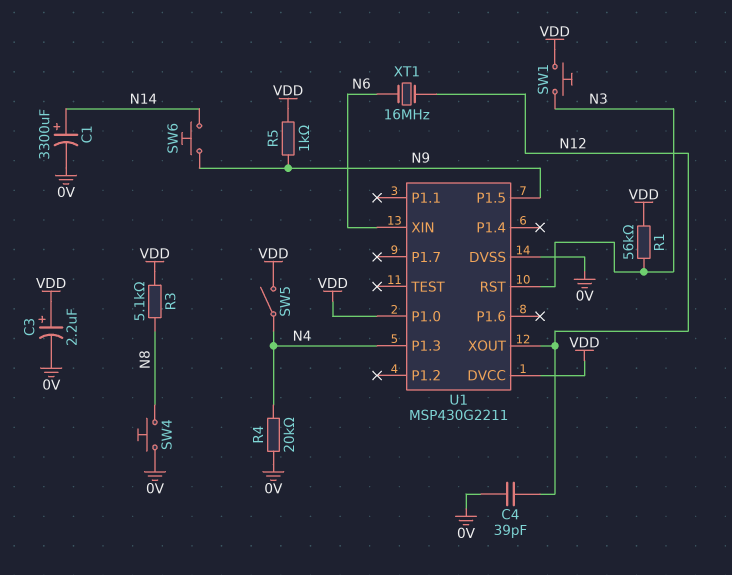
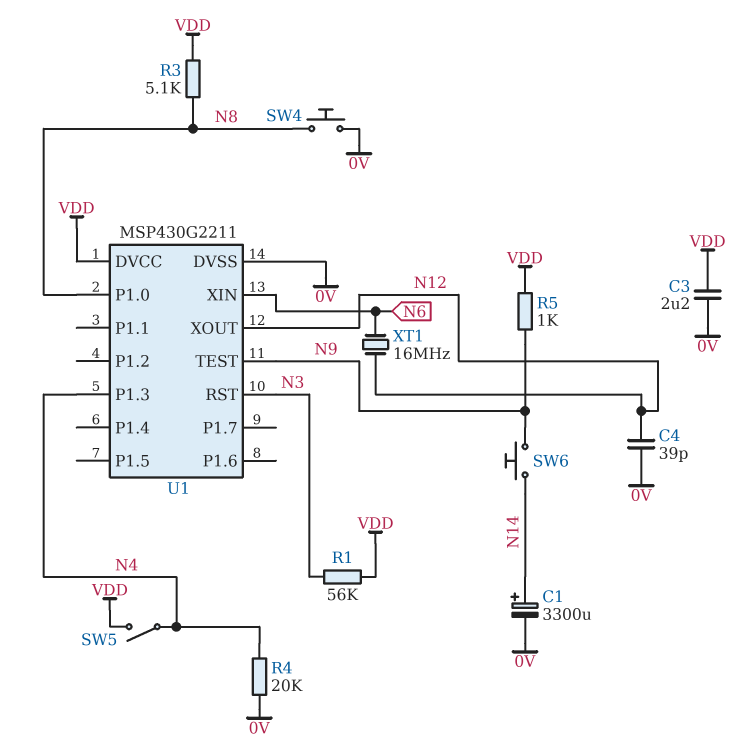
C3: 2.2uF (plus VDD, minus 0V) -> 2.2uF (0V, VDD)
SW1: button (N3, VDD) -> none
U1 pin P1.0: VDD -> N8
U1 pin P1.5: N9 -> none
U1 pin TEST: none -> N9

